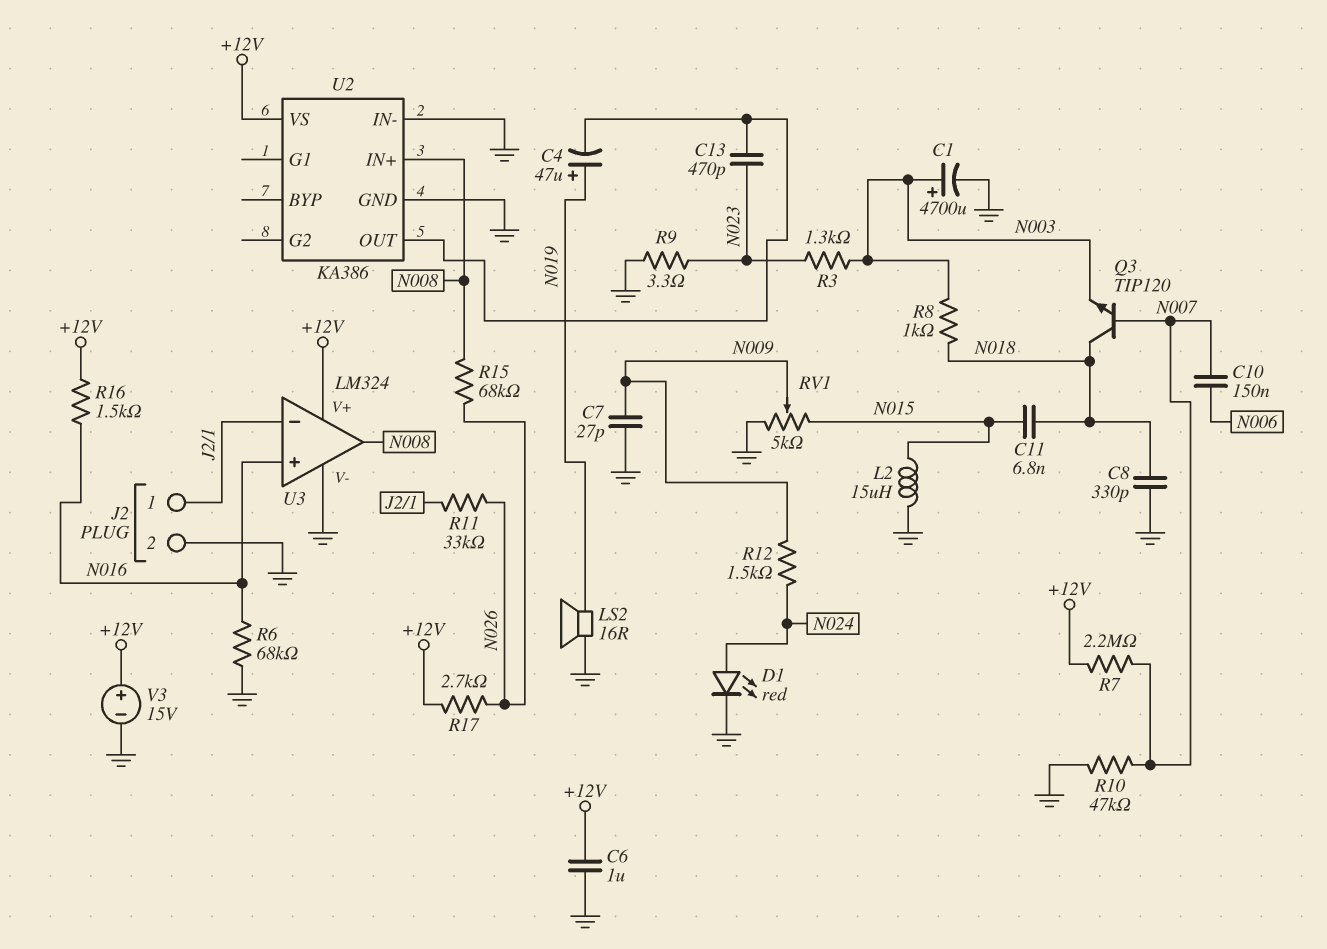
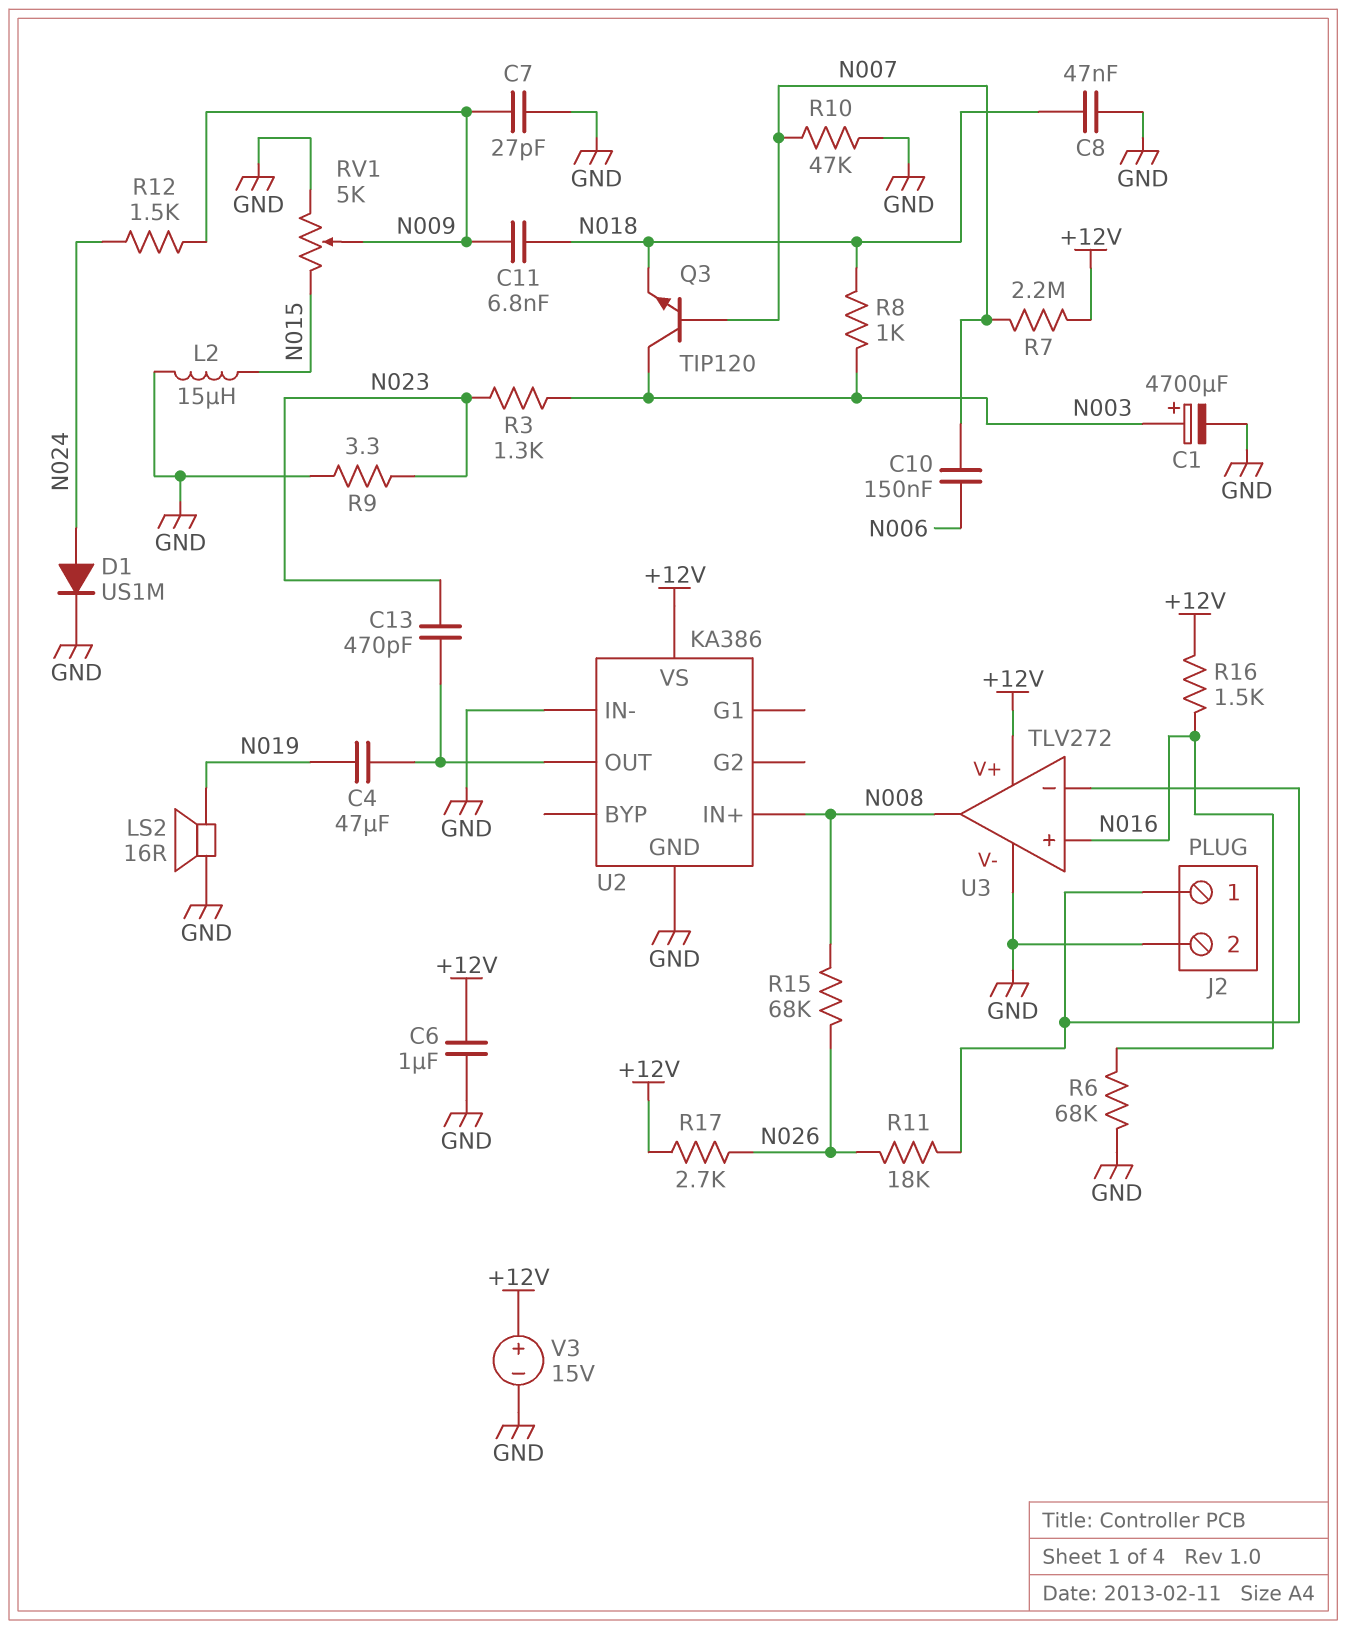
C4: 47uF (plus N019, minus U2/OUT) -> 47uF (N019, U2/OUT)
C8: 330pF (GND, N018) -> 47nF (GND, N018)
C11: 6.8nF (N015, N018) -> 6.8nF (N009, N018)
D1: LED red (A N024, K GND) -> diode US1M (A N024, K GND)
Q3: NPN TIP120 (B N007, C N018, E N003) -> NPN TIP120 (B N007, C N003, E N018)
R11: 33k (J2/1, N026) -> 18k (J2/1, N026)
U3: LM324 -> TLV272

